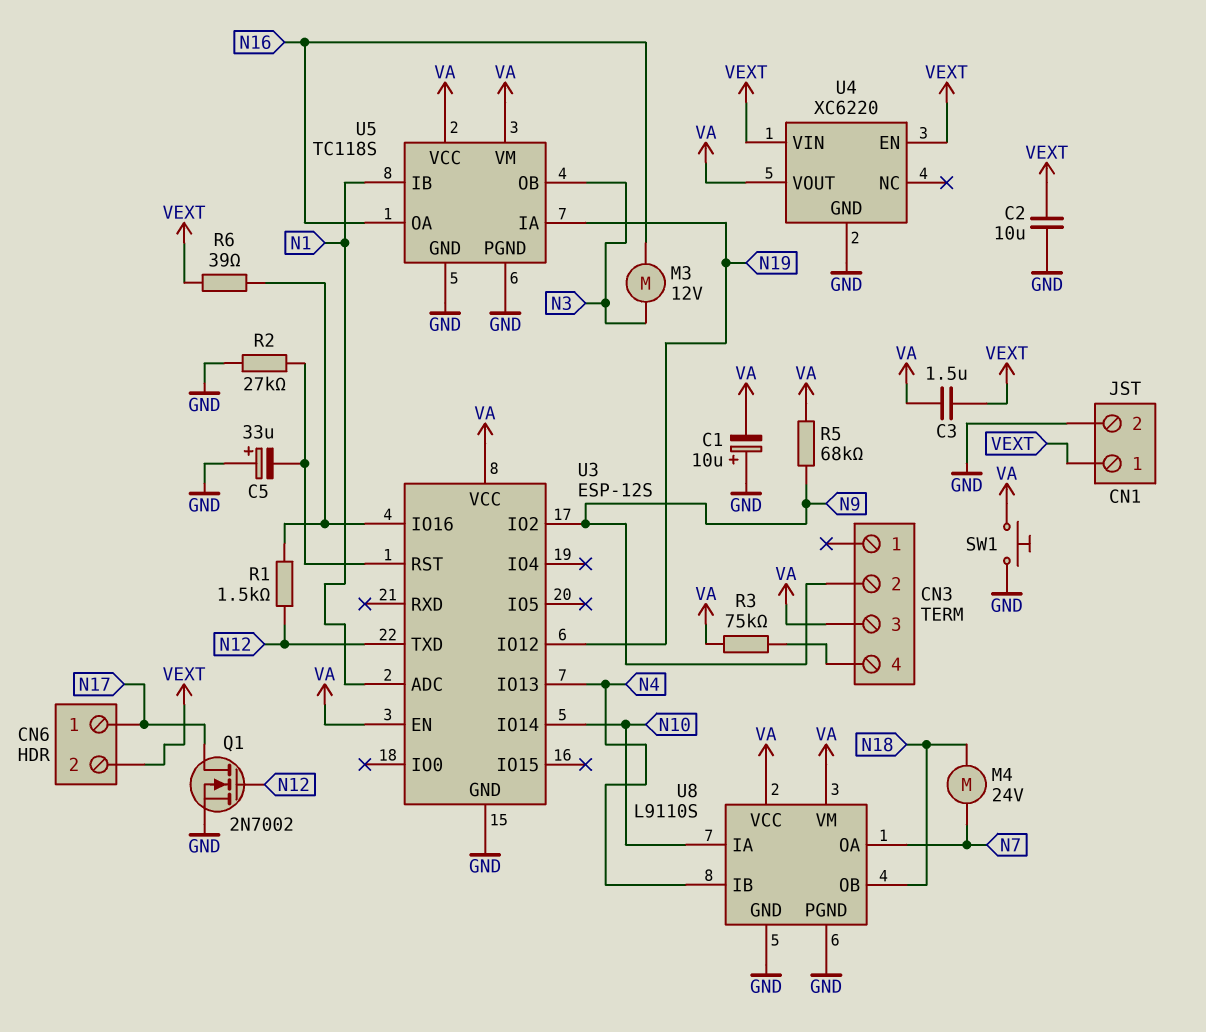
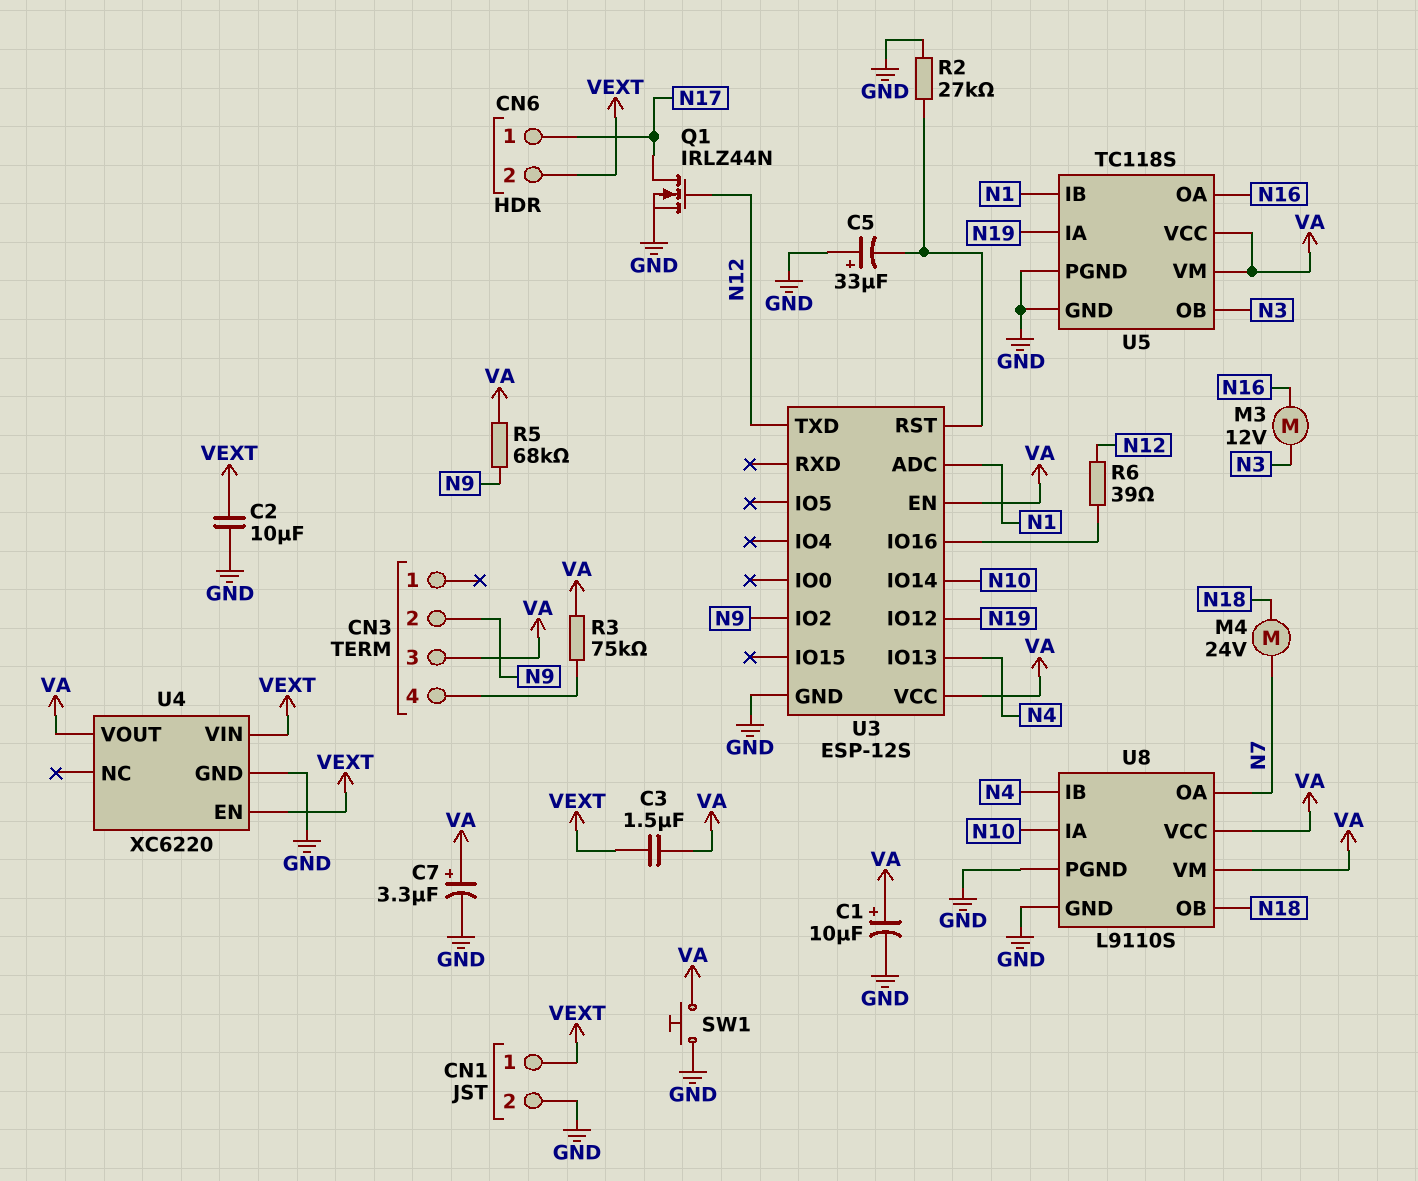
C1: 10uF (plus GND, minus VA) -> 10uF (plus VA, minus GND)
C7: none -> 3.3uF (plus VA, minus GND)
Q1: NMOS 2N7002 (G N12, D N17, S GND) -> NMOS IRLZ44N (G N12, D N17, S GND)
R1: 1.5k (N12, U3/IO16) -> none
R6: 39 (U3/IO16, VEXT) -> 39 (N12, U3/IO16)

